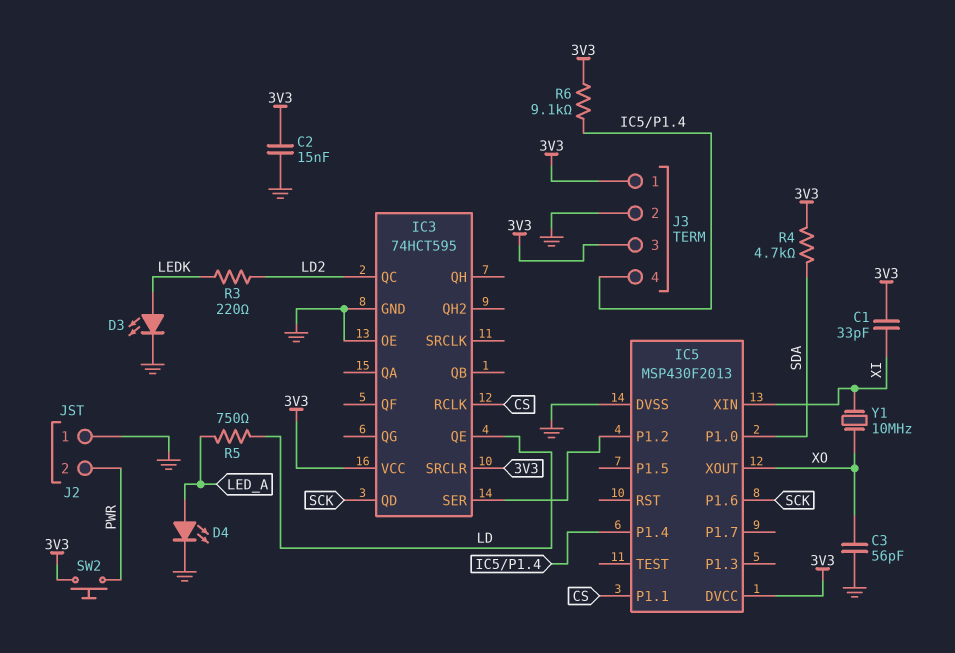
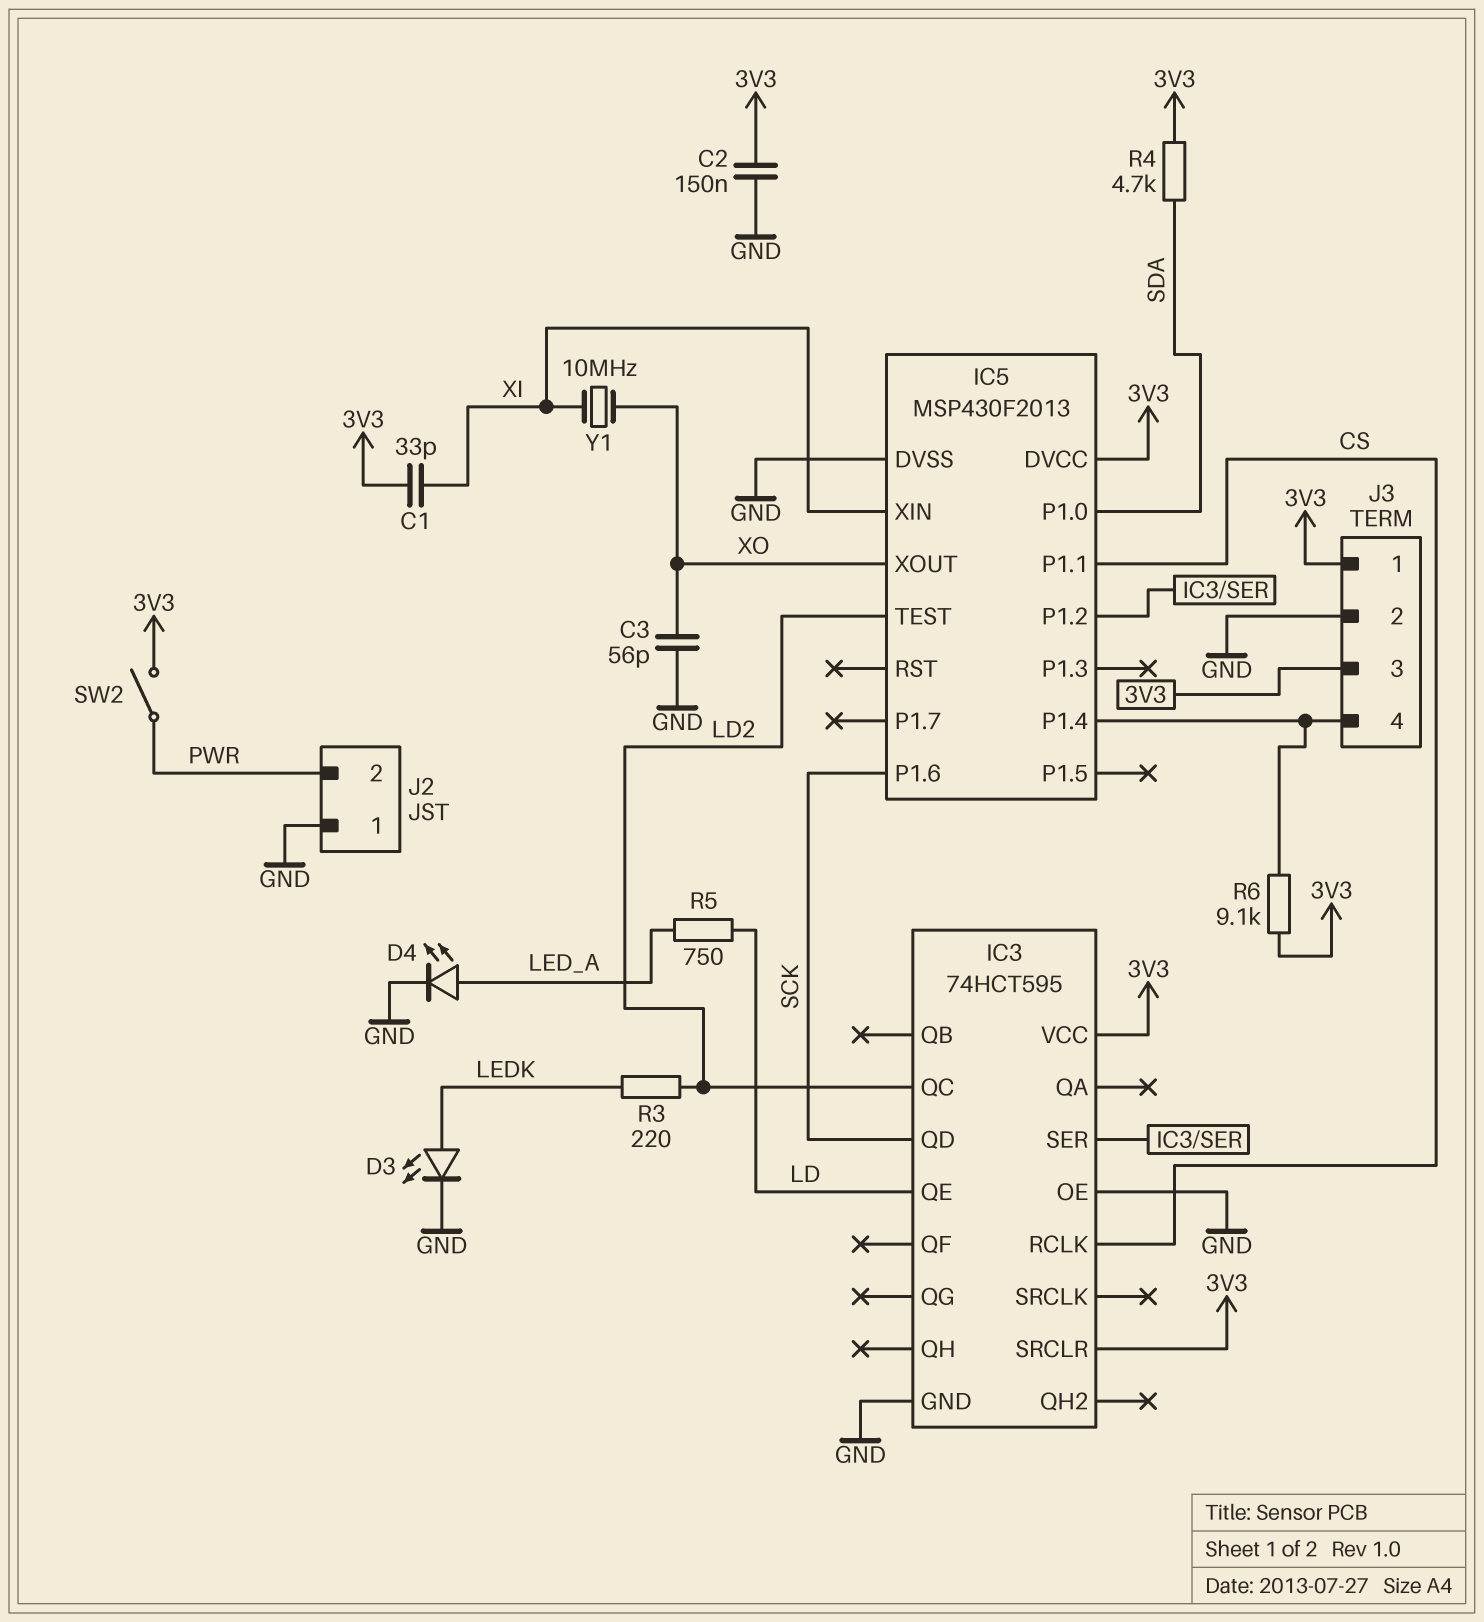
C2: 15nF (3V3, GND) -> 150nF (3V3, GND)
IC5 pin TEST: none -> LD2
SW2: button (3V3, PWR) -> switch (3V3, PWR)

